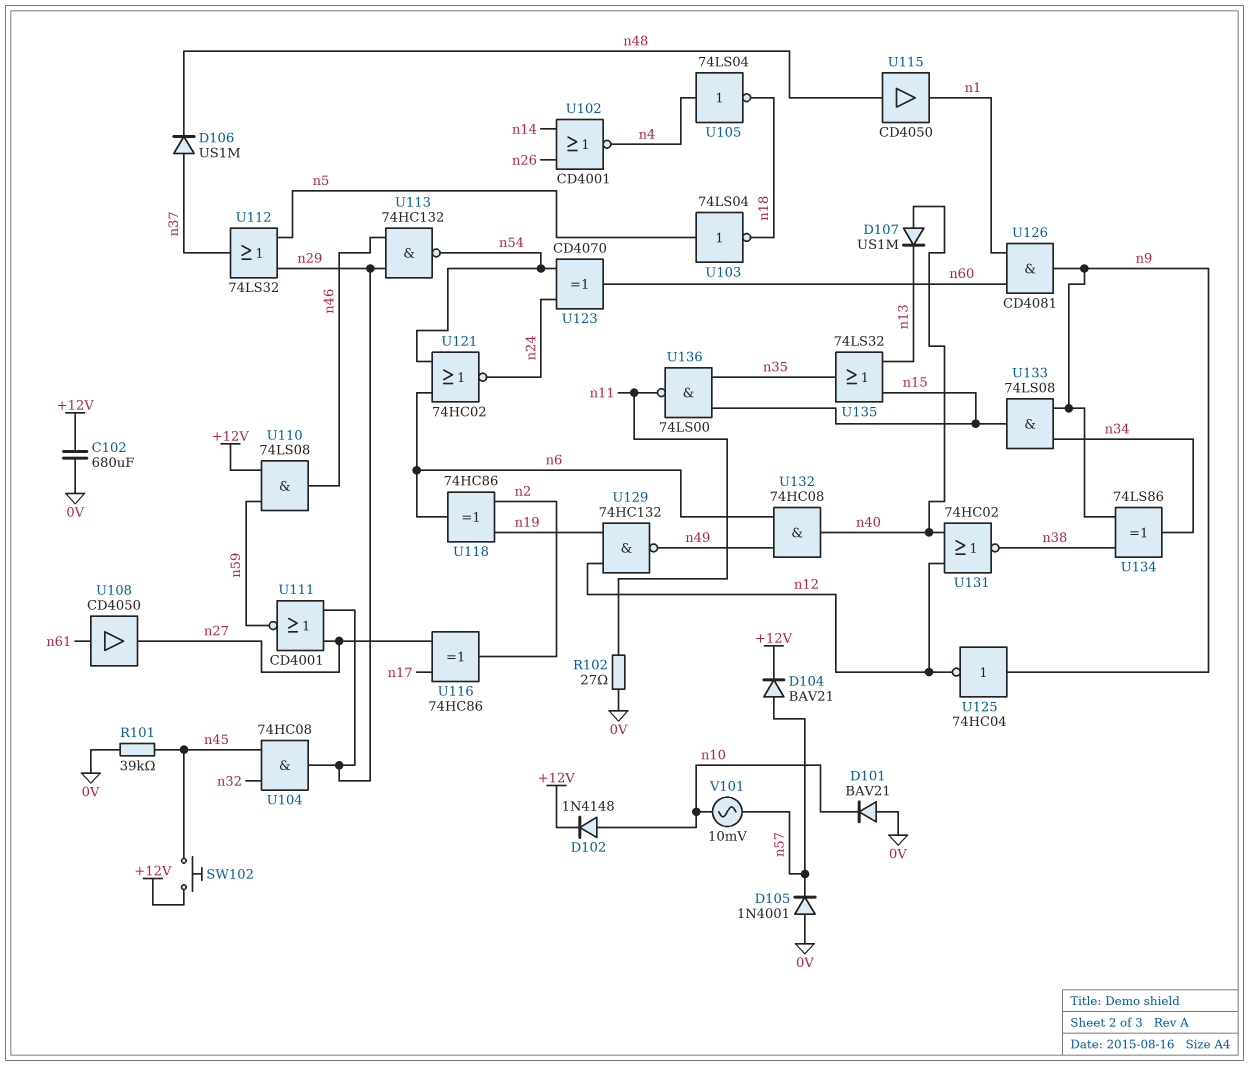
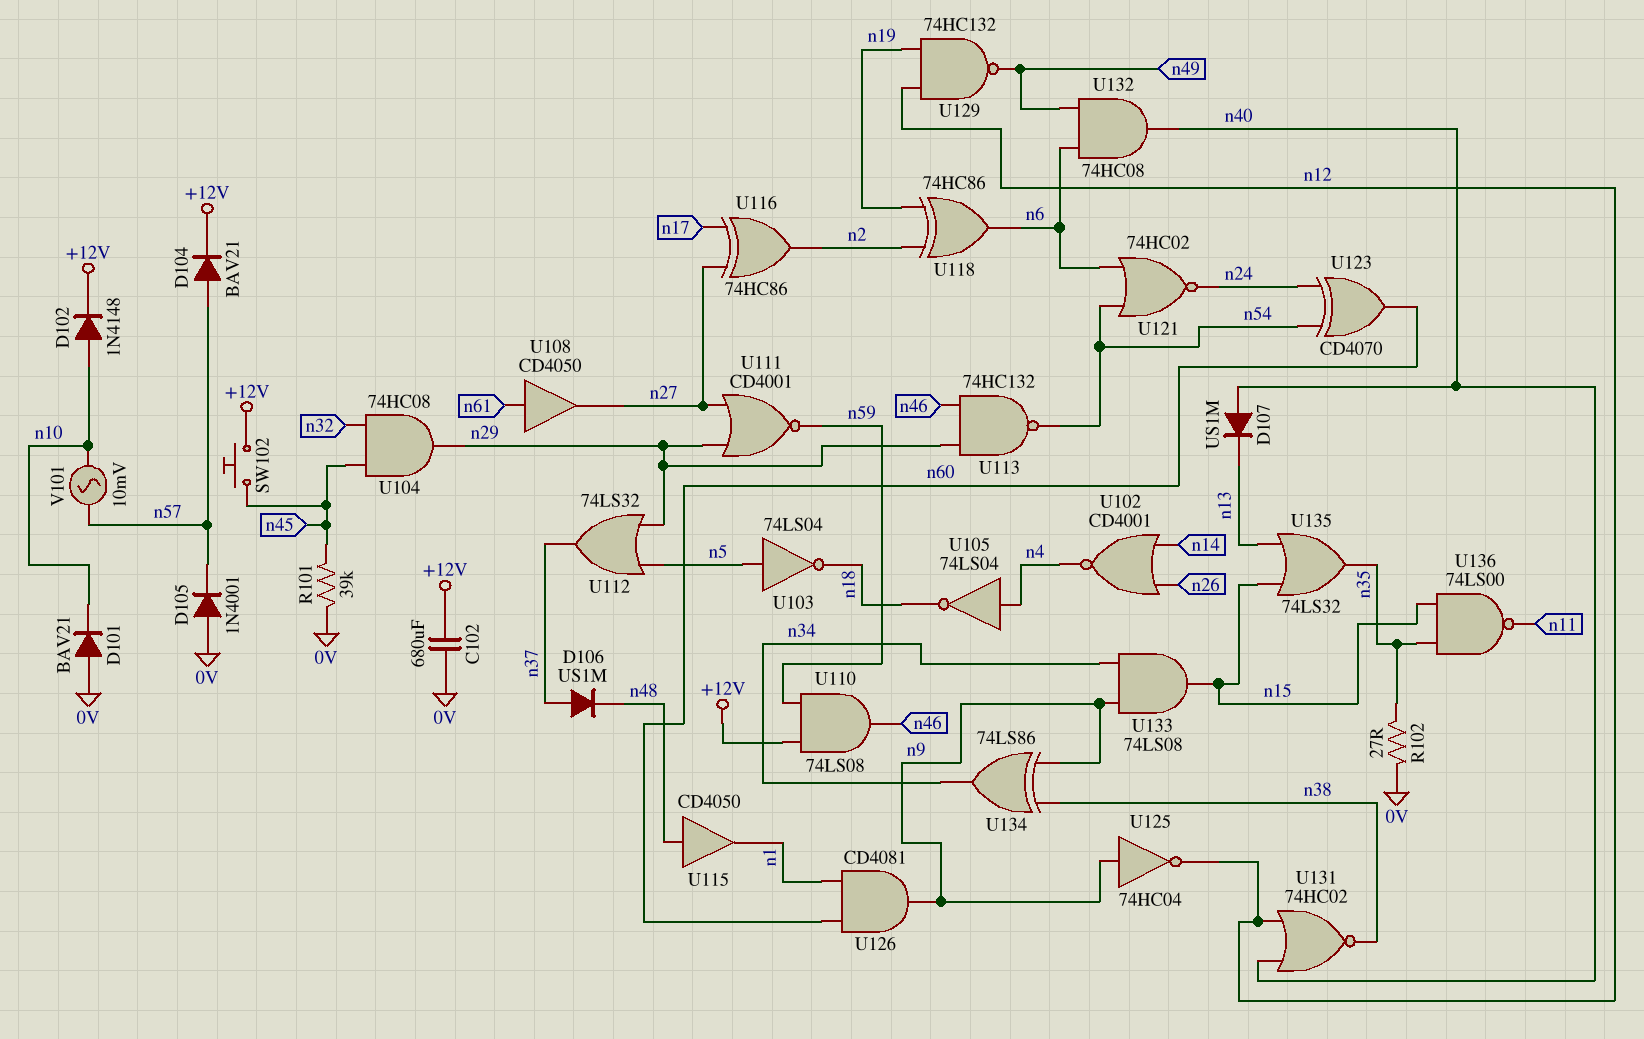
R102: 27 (0V, n11) -> 27 (0V, n35)

